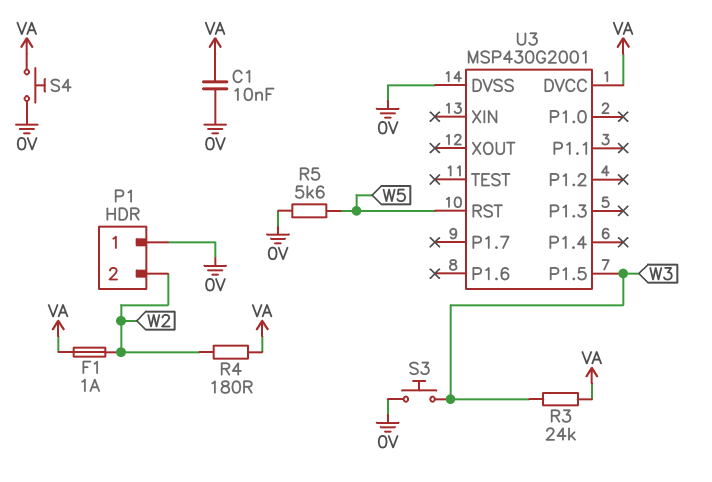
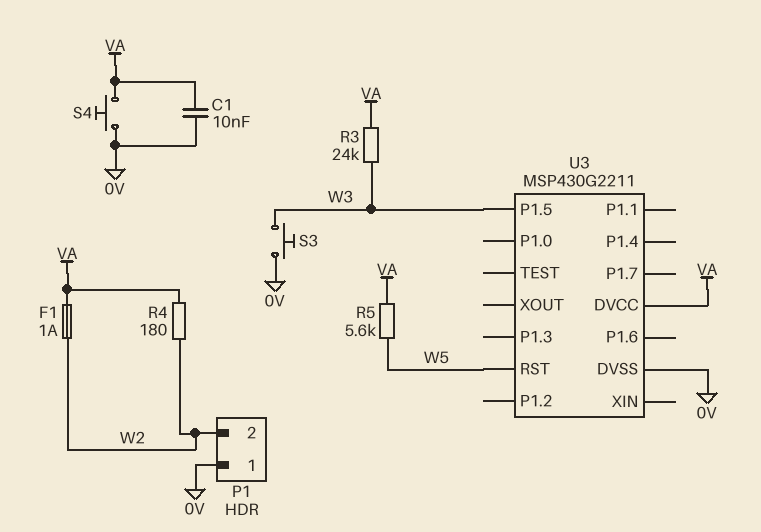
R5: 5.6k (0V, W5) -> 5.6k (VA, W5)
U3: MSP430G2001 -> MSP430G2211

